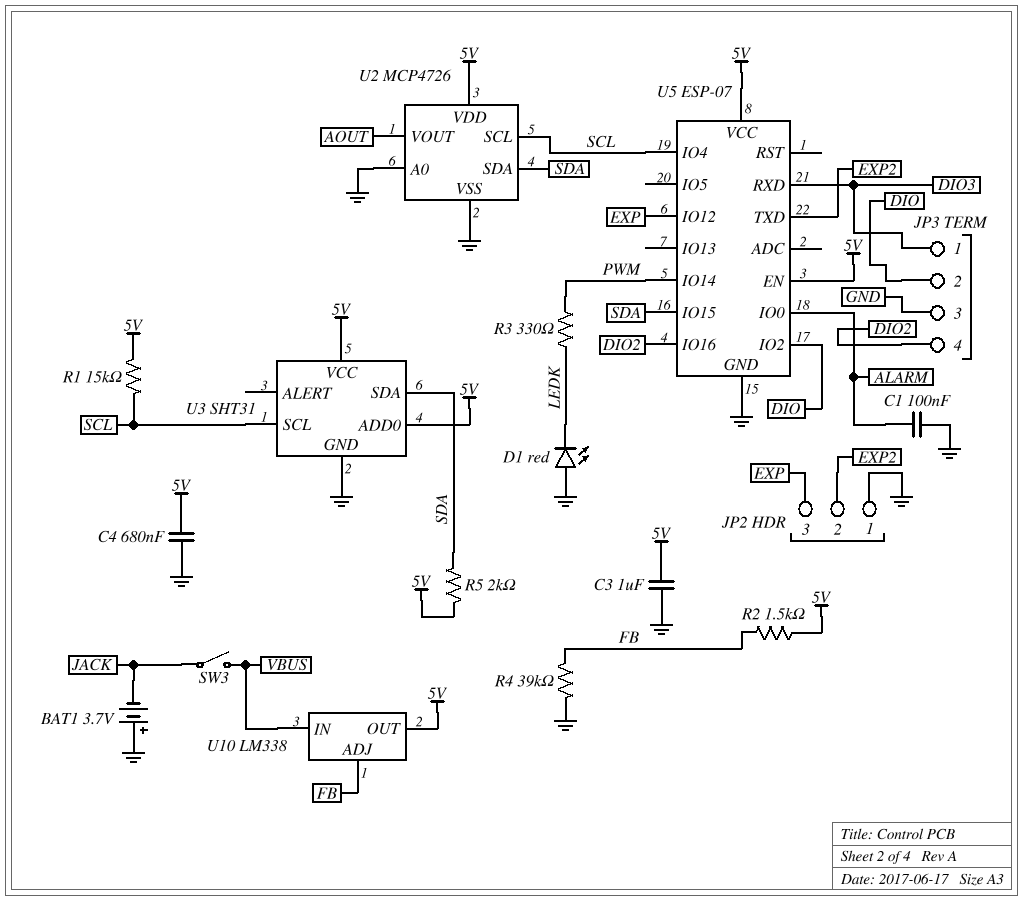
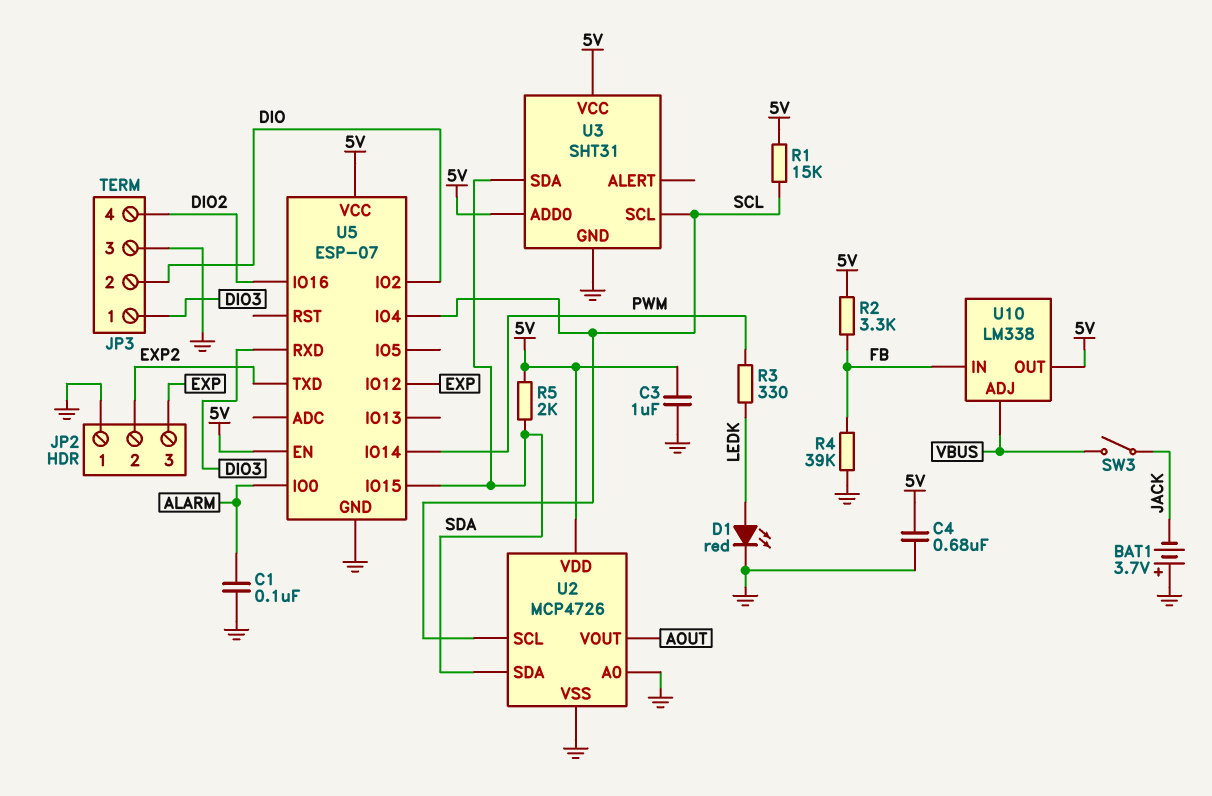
D1: LED red (A GND, K LEDK) -> LED red (A LEDK, K GND)
R2: 1.5k (5V, FB) -> 3.3k (5V, FB)
U10 pin ADJ: FB -> VBUS
U10 pin IN: VBUS -> FB

